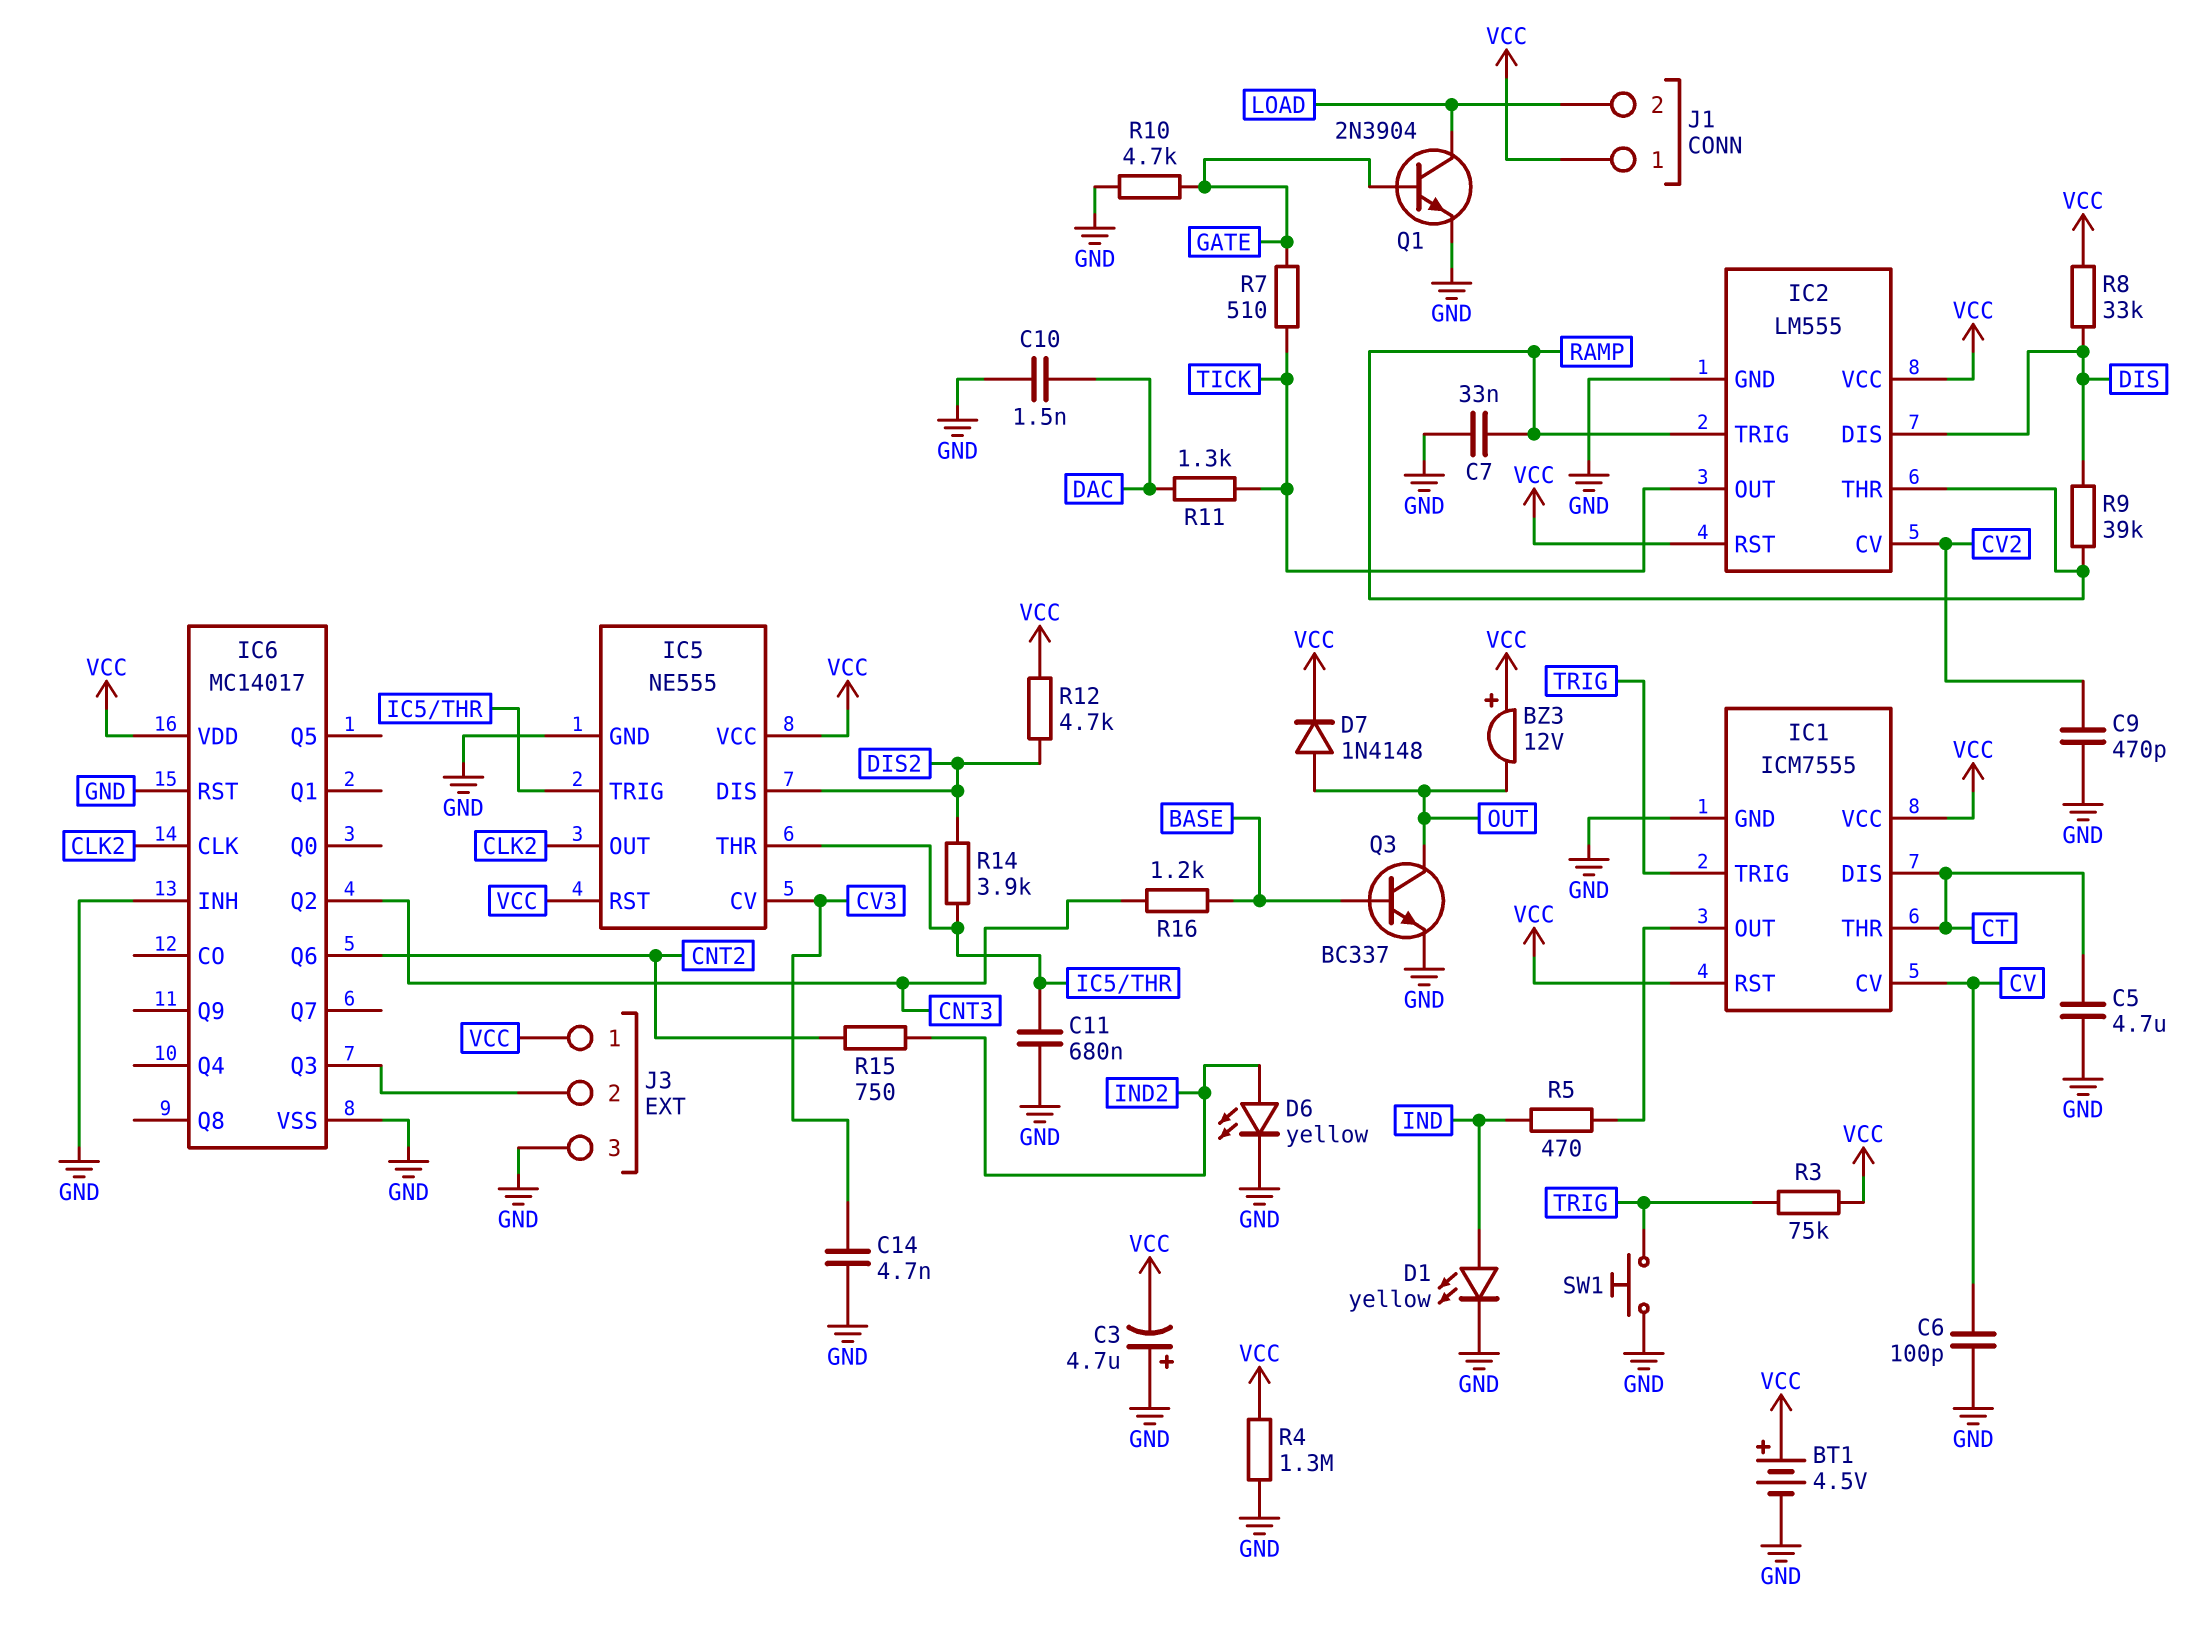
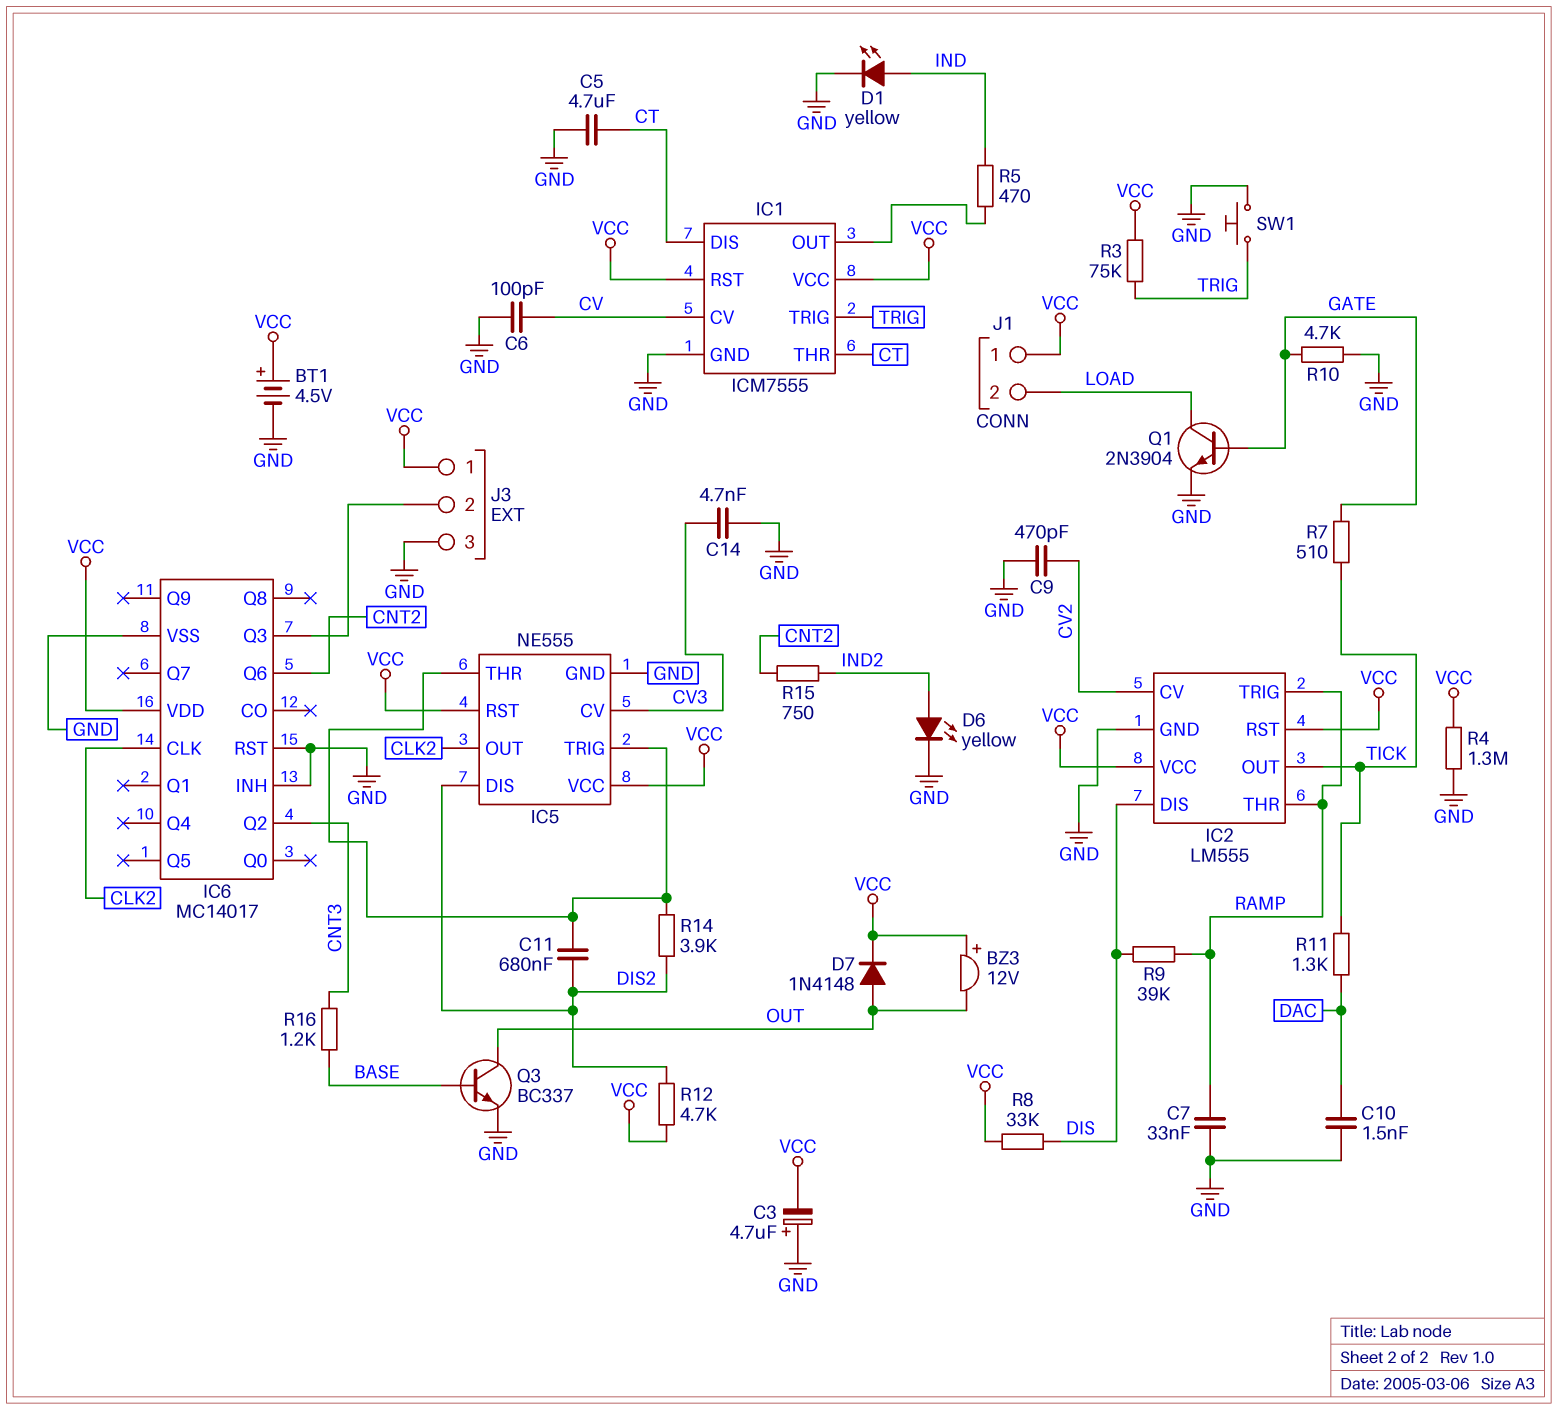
C11: 680nF (GND, IC5/THR) -> 680nF (DIS2, IC5/THR)

